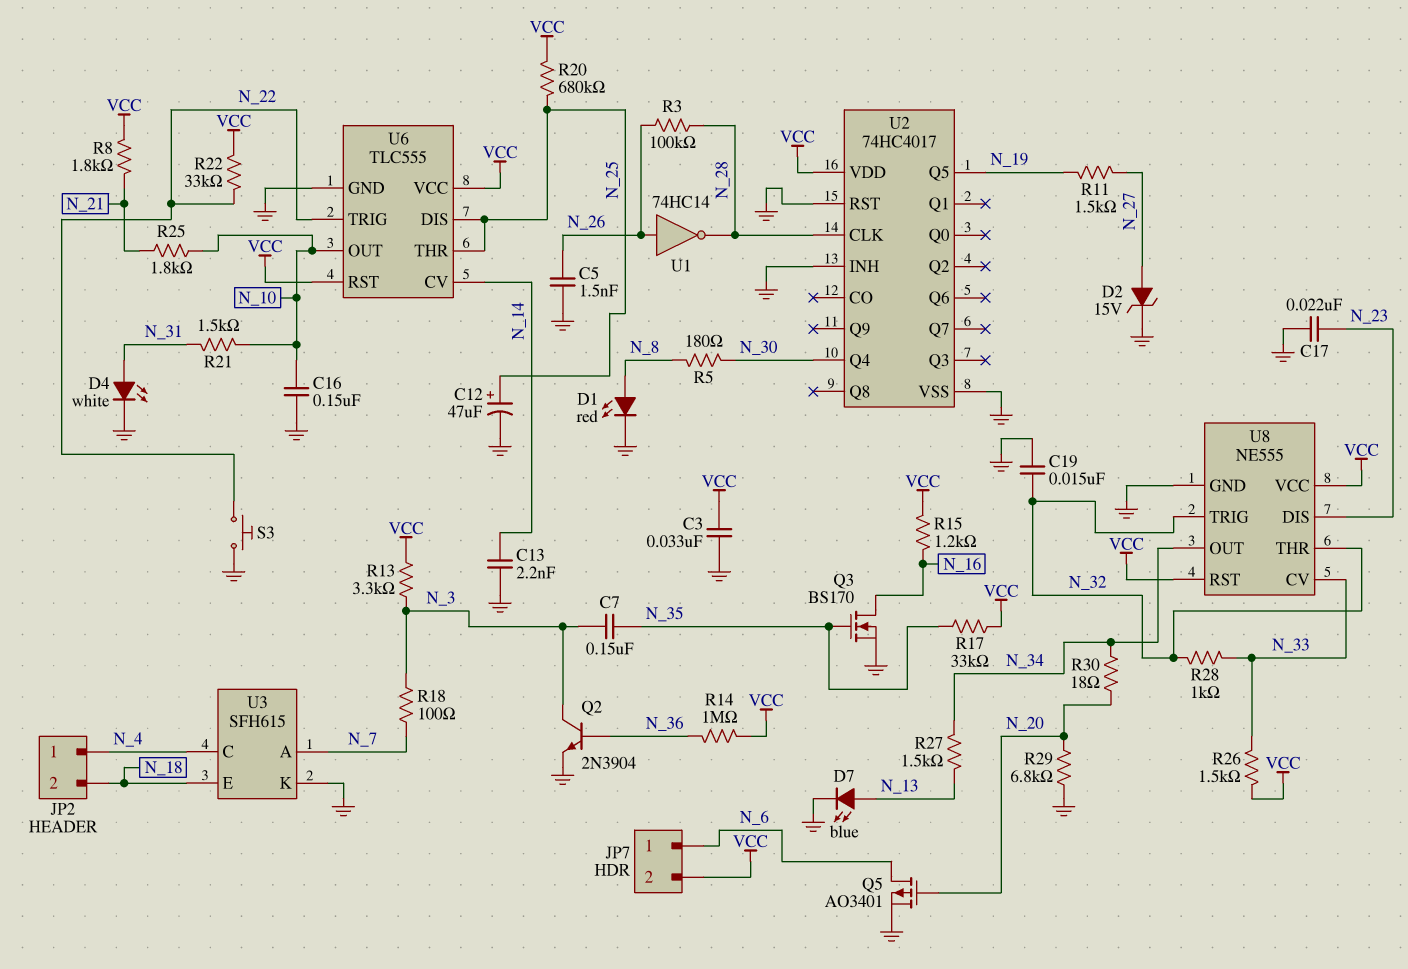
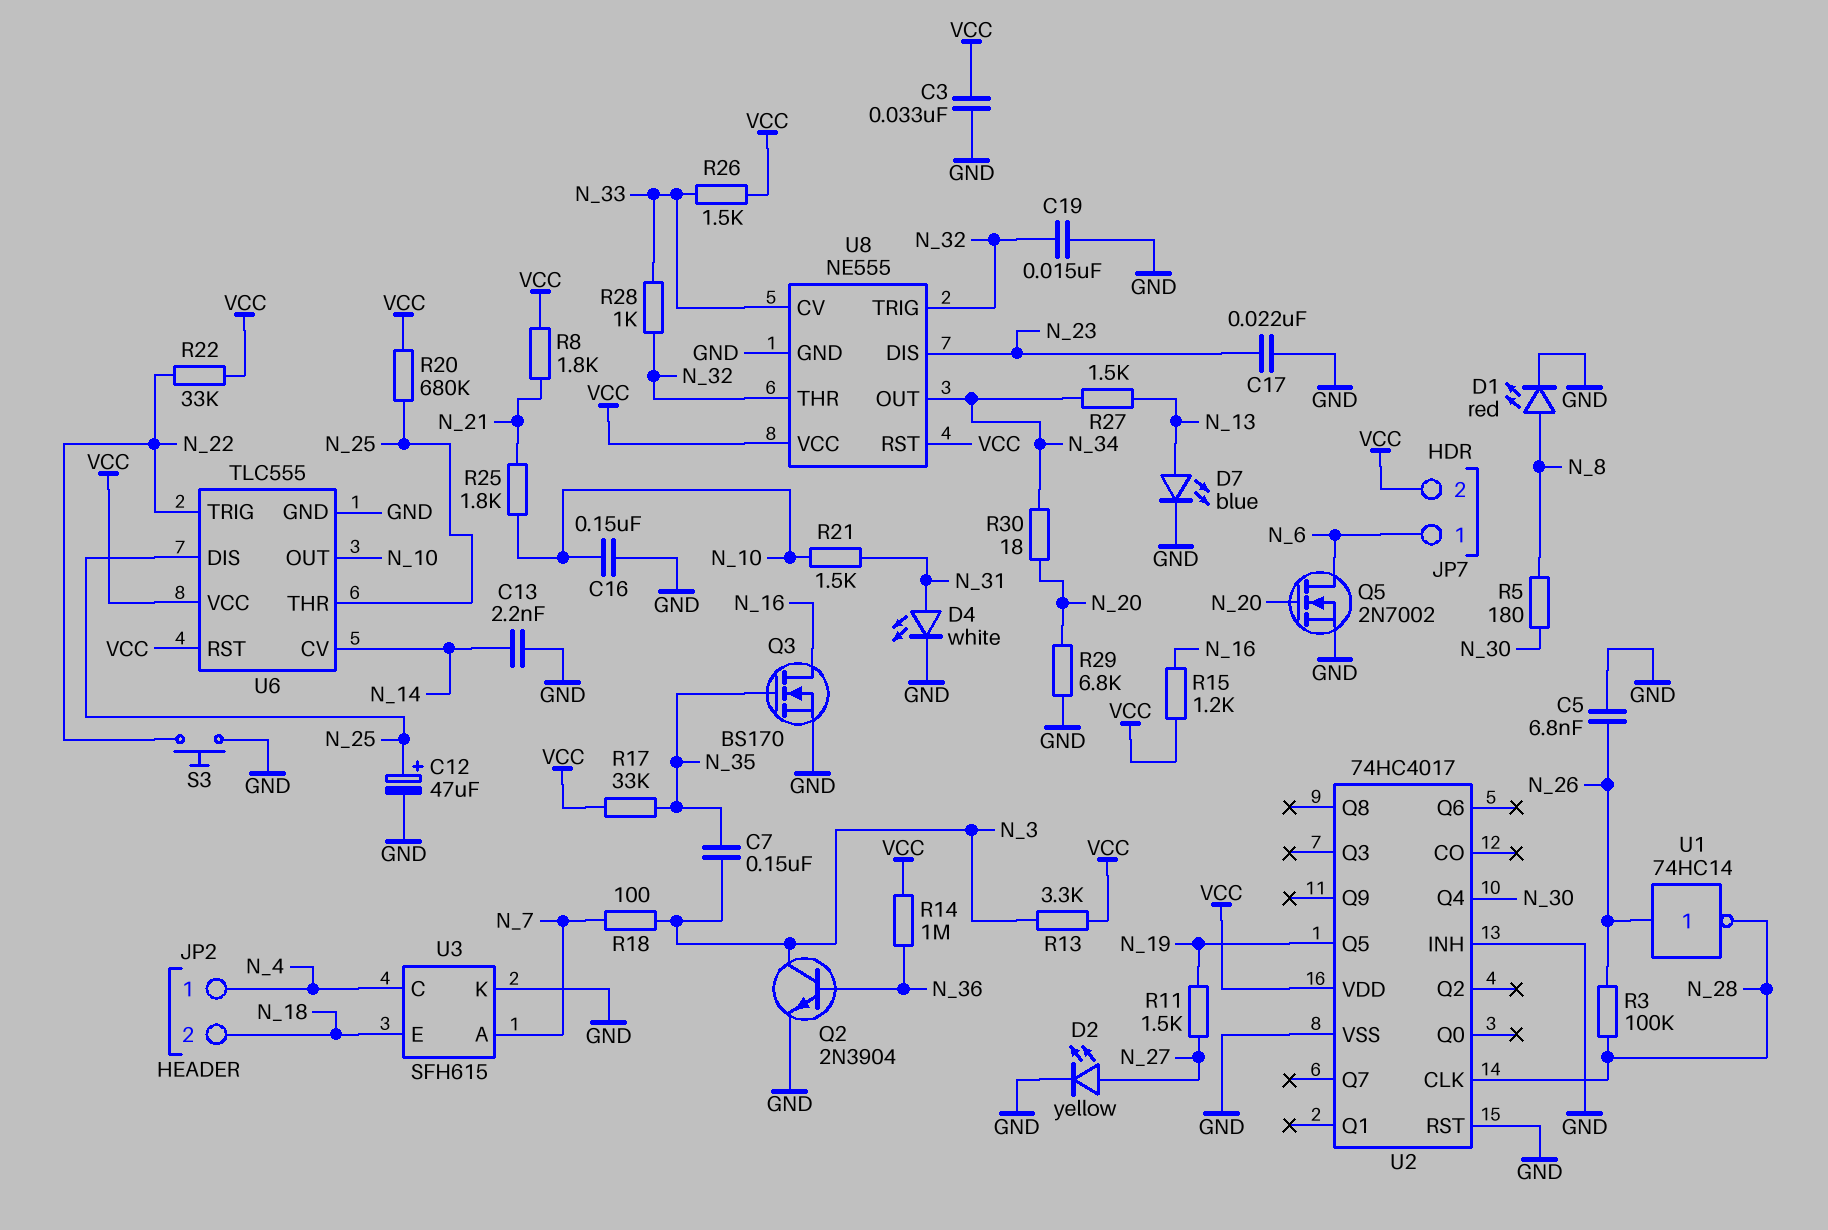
C5: 1.5nF (GND, N_26) -> 6.8nF (GND, N_26)
D2: zener 15V (A N_27, K GND) -> LED yellow (A N_27, K GND)
Q5: PMOS AO3401 (G N_20, D N_6, S GND) -> NMOS 2N7002 (G N_20, D N_6, S GND)

